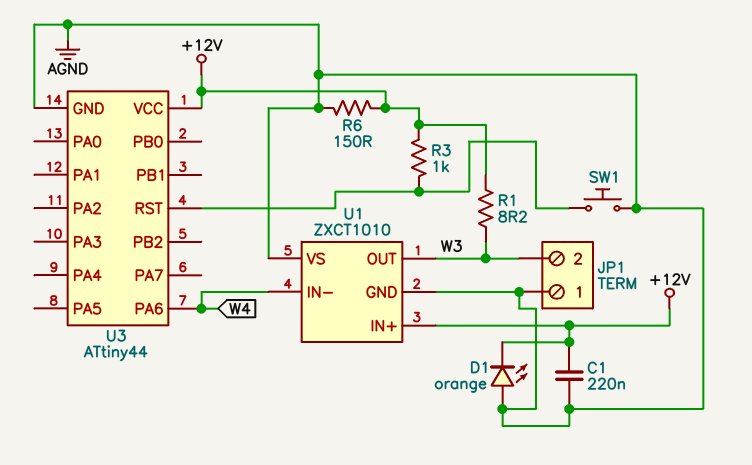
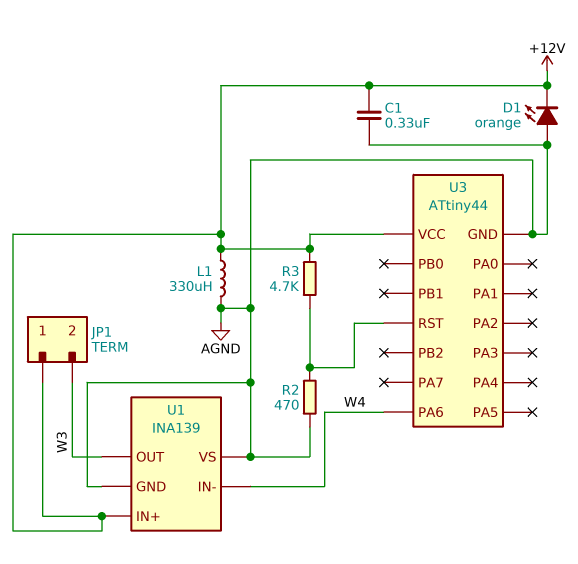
C1: 220nF (+12V, AGND) -> 330nF (+12V, AGND)
JP1 pin 1: AGND -> +12V
L1: none -> 330uH (+12V, AGND)
R1: 8.2 (+12V, W3) -> none
R2: none -> 470 (AGND, U3/RST)
R3: 1k (+12V, U3/RST) -> 4.7k (+12V, U3/RST)
R6: 150 (+12V, AGND) -> none
SW1: button (AGND, U3/RST) -> none
U1: ZXCT1010 -> INA139

